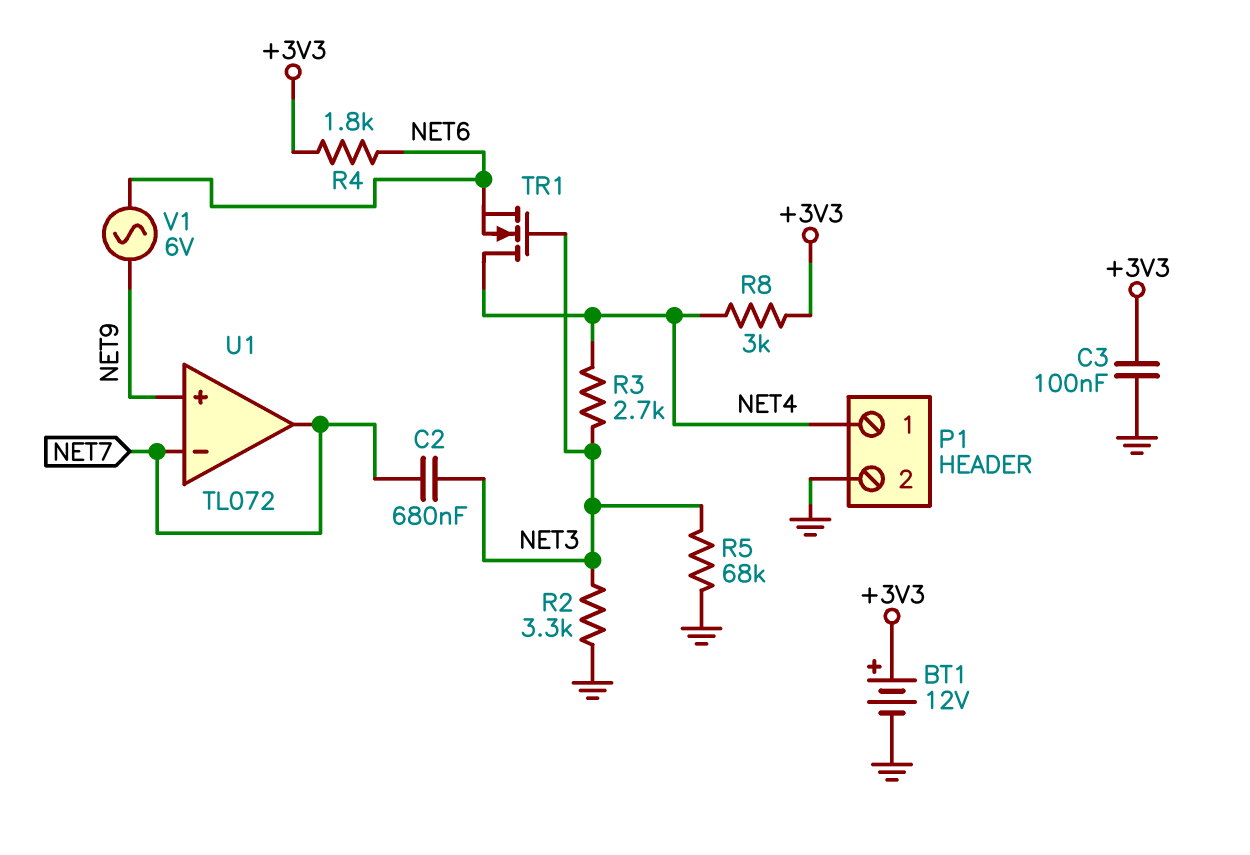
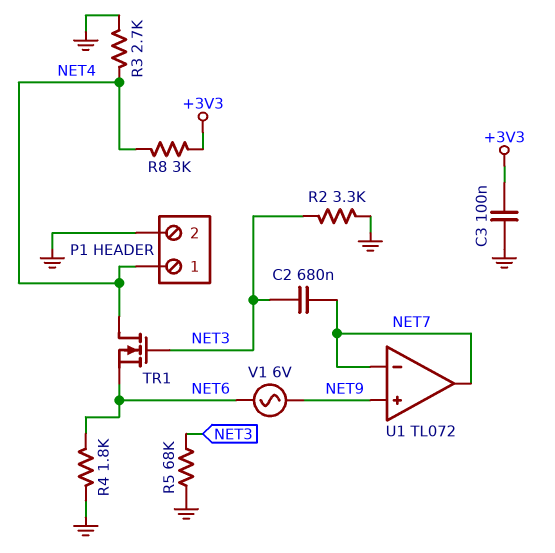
BT1: 12V (plus +3V3, minus GND) -> none
R3: 2.7k (NET3, NET4) -> 2.7k (GND, NET4)
R4: 1.8k (+3V3, NET6) -> 1.8k (GND, NET6)

